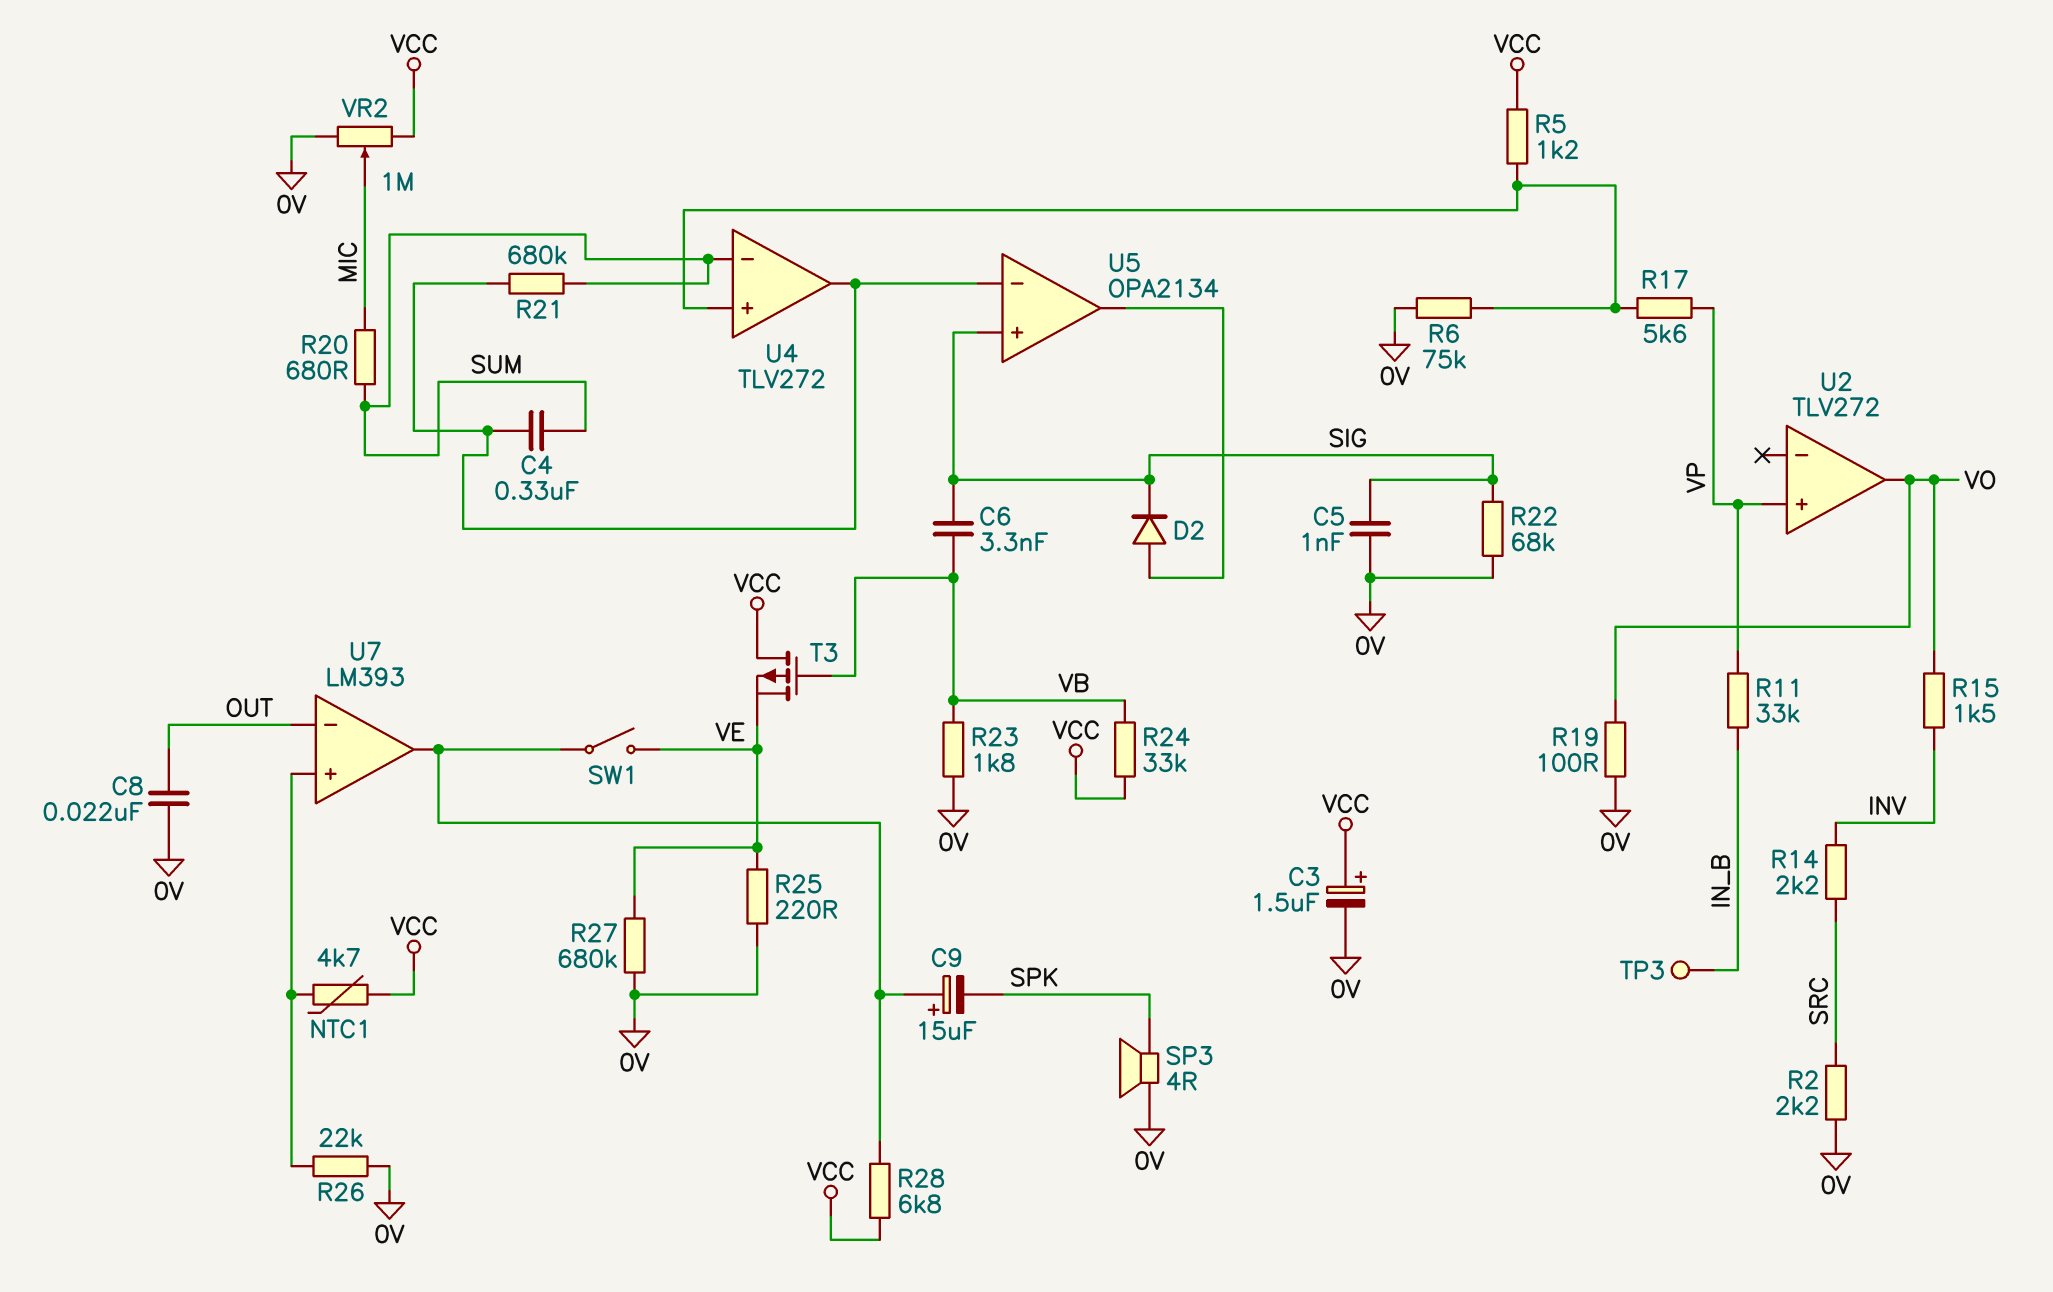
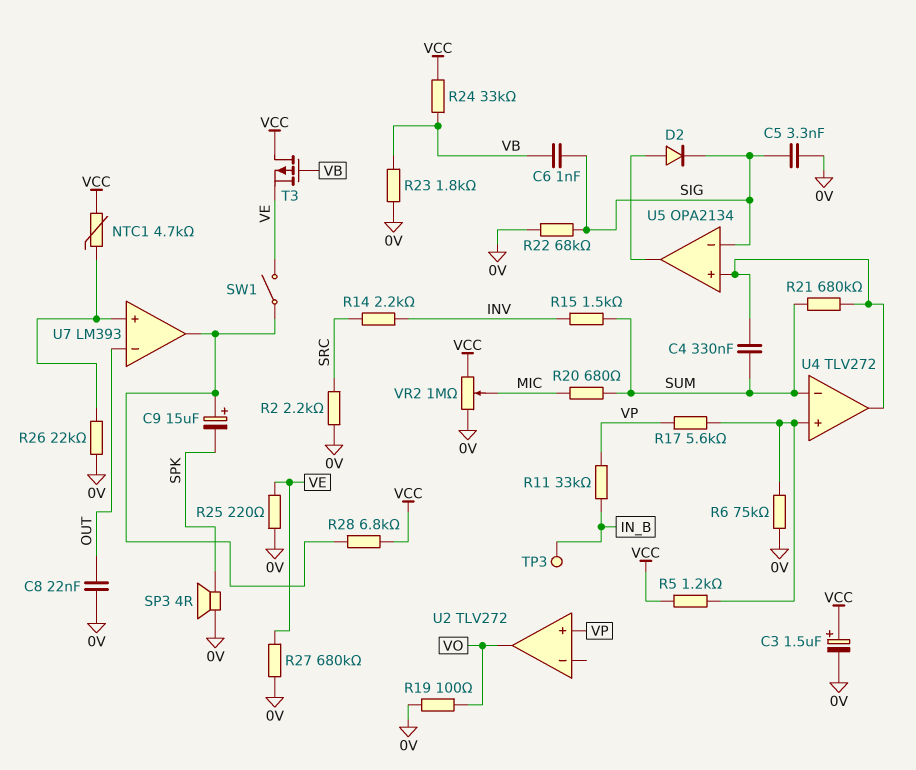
C5: 1nF (0V, SIG) -> 3.3nF (0V, SIG)
C6: 3.3nF (SIG, VB) -> 1nF (SIG, VB)
R15: 1.5k (INV, VO) -> 1.5k (INV, SUM)
U5 pin in+: SIG -> U4/out
U5 pin in-: U4/out -> SIG

